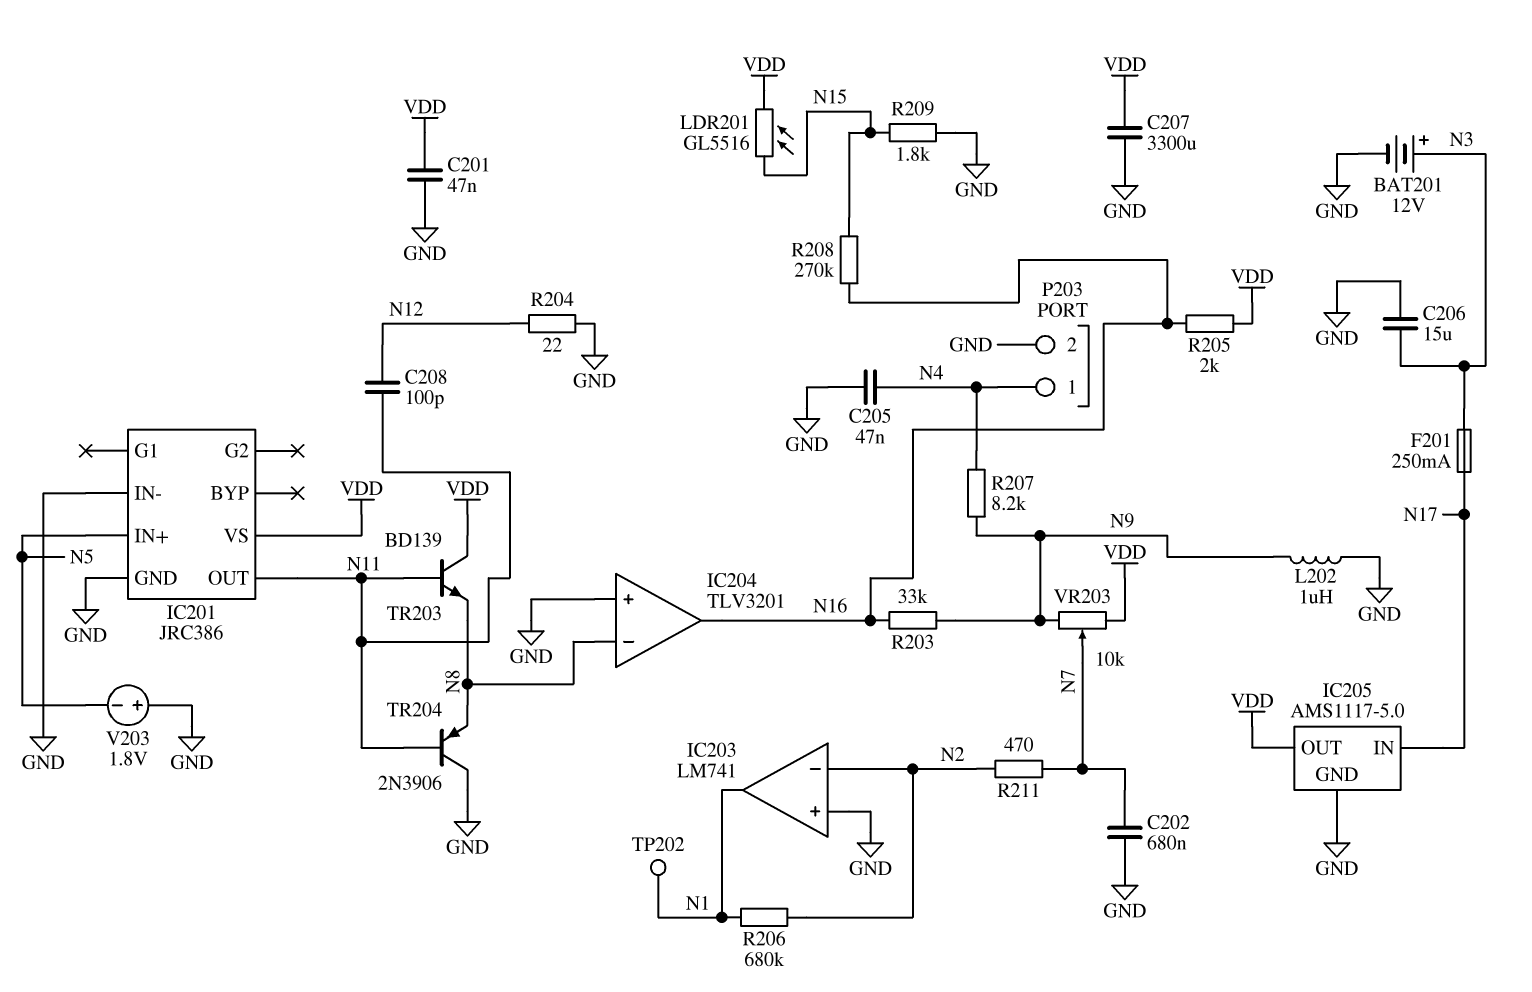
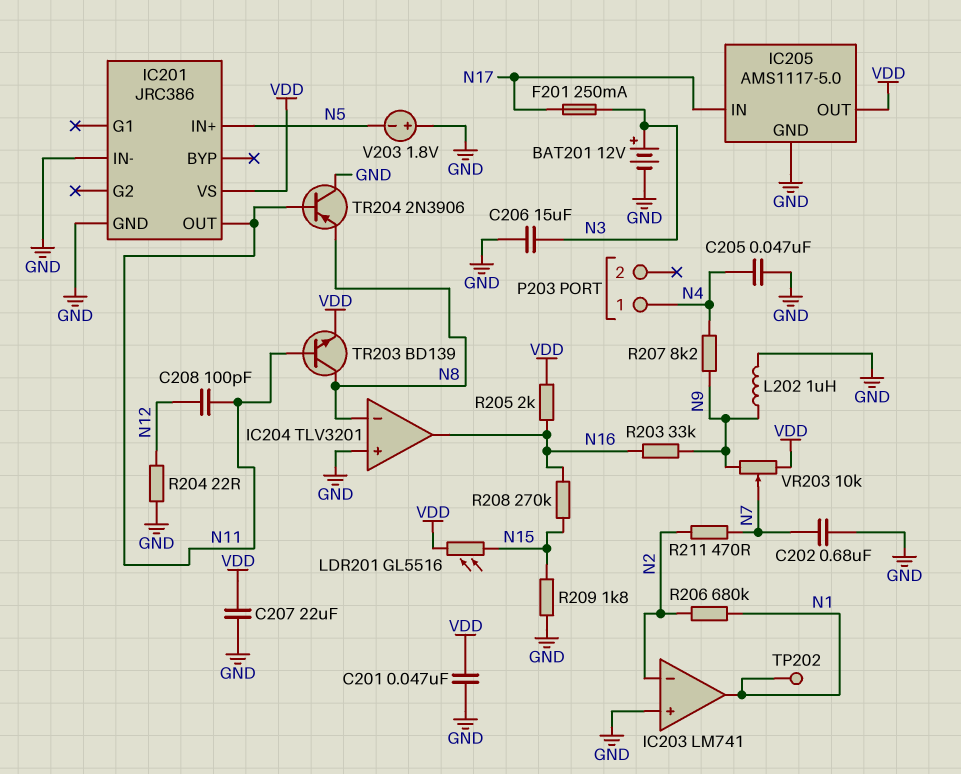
C207: 3300uF (GND, VDD) -> 22uF (GND, VDD)
P203 pin 2: GND -> none
TR203: NPN BD139 (B N11, C VDD, E N8) -> NPN BD139 (B N11, C N8, E VDD)

